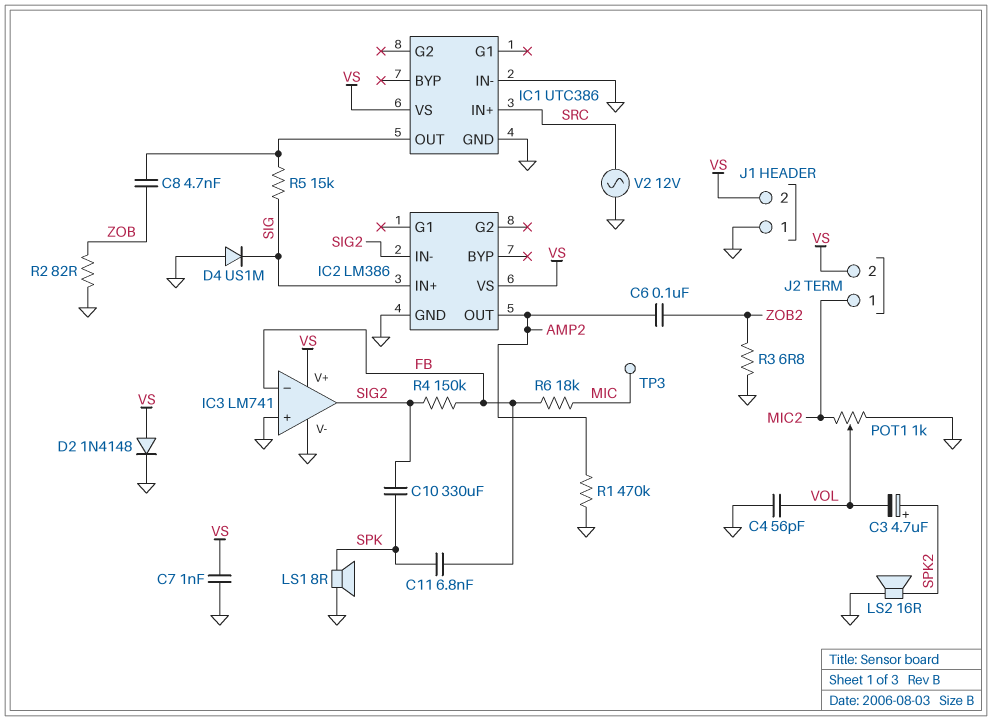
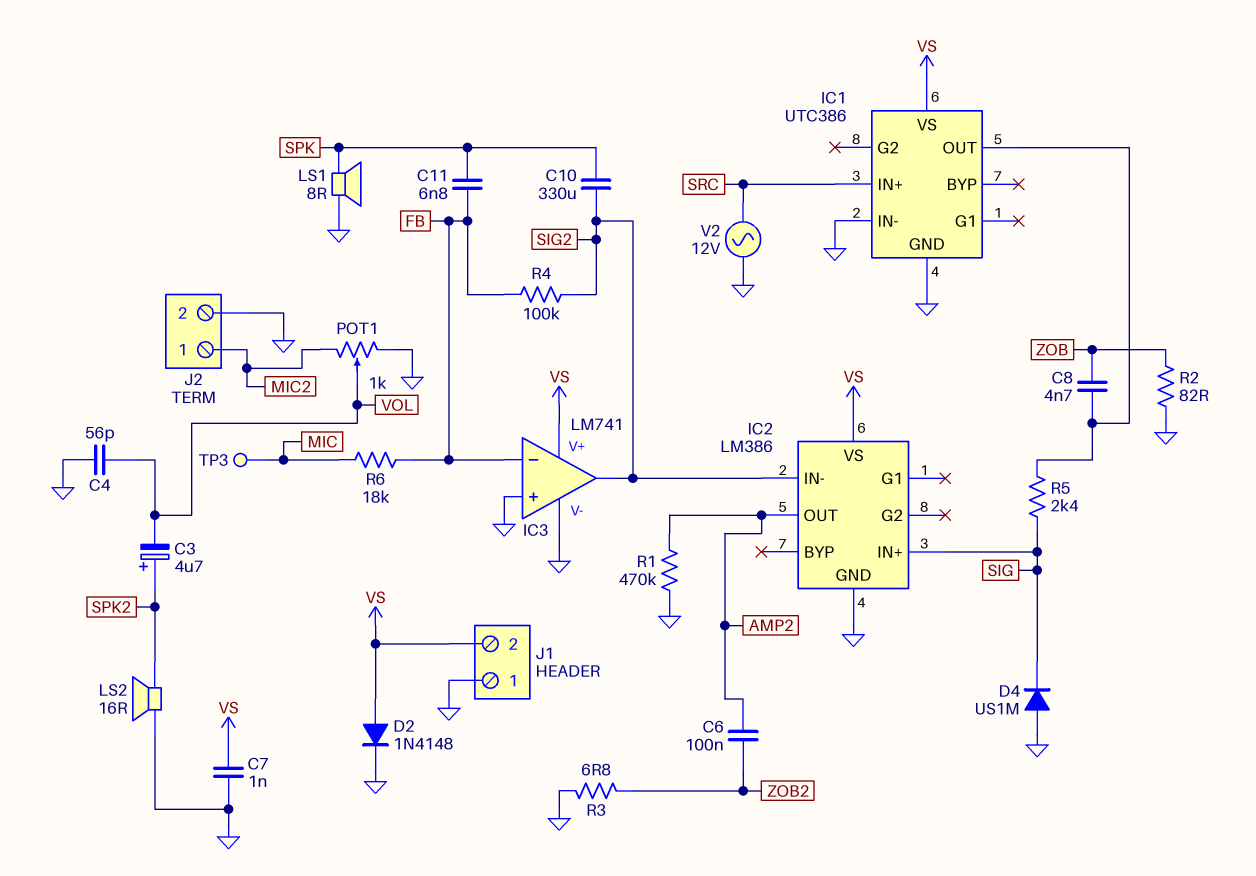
J2 pin 2: VS -> GND
R4: 150k (FB, SIG2) -> 100k (FB, SIG2)
R5: 15k (IC1/OUT, SIG) -> 2.4k (IC1/OUT, SIG)

